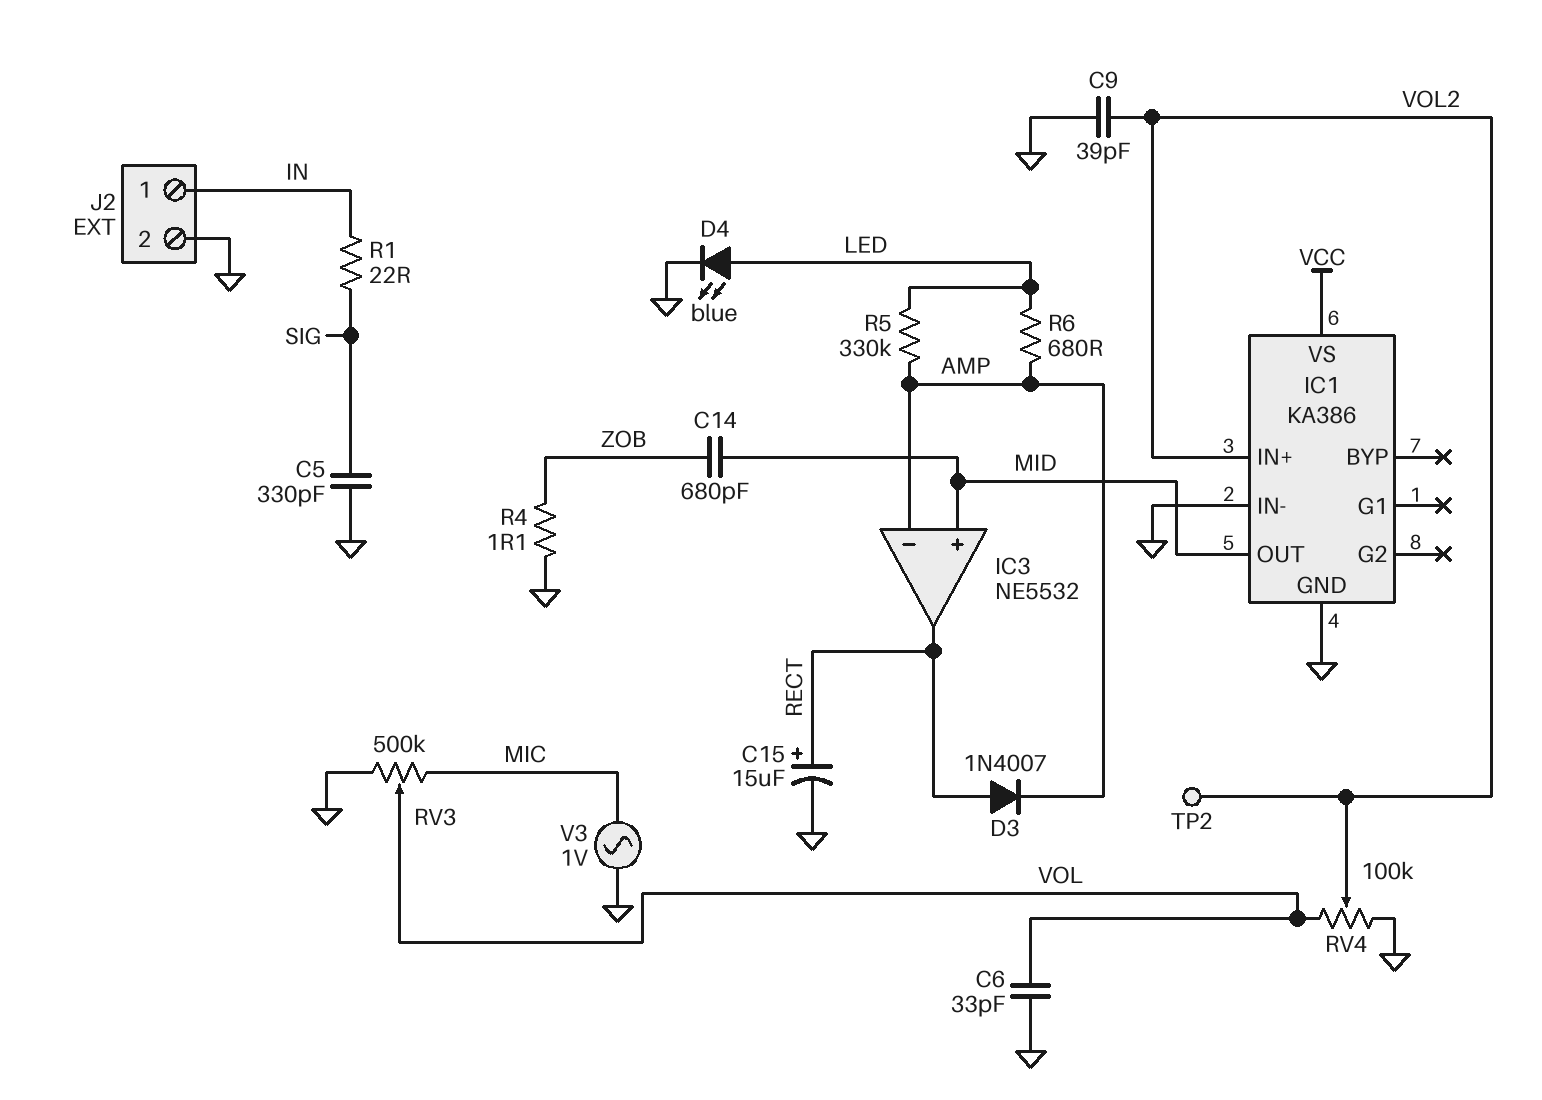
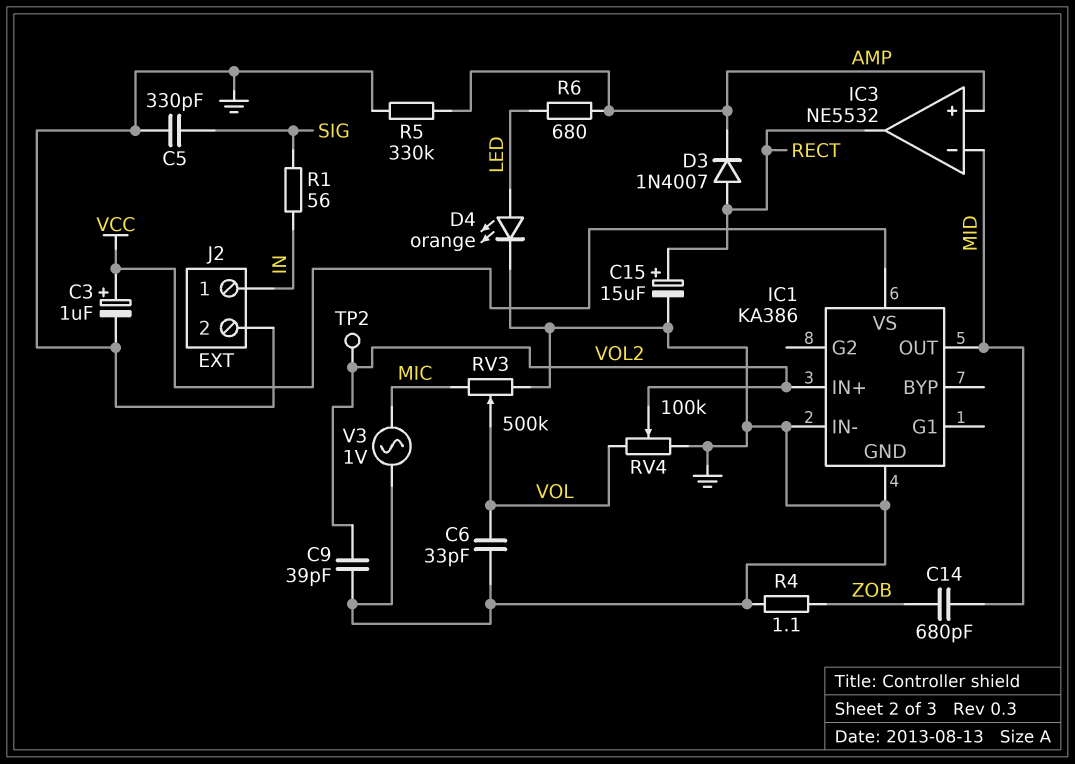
C3: none -> 1uF (plus VCC, minus GND)
D4: LED blue (A LED, K GND) -> LED orange (A LED, K GND)
IC3 pin in+: MID -> AMP
IC3 pin in-: AMP -> MID
R1: 22 (IN, SIG) -> 56 (IN, SIG)
R5: 330k (AMP, LED) -> 330k (AMP, GND)

